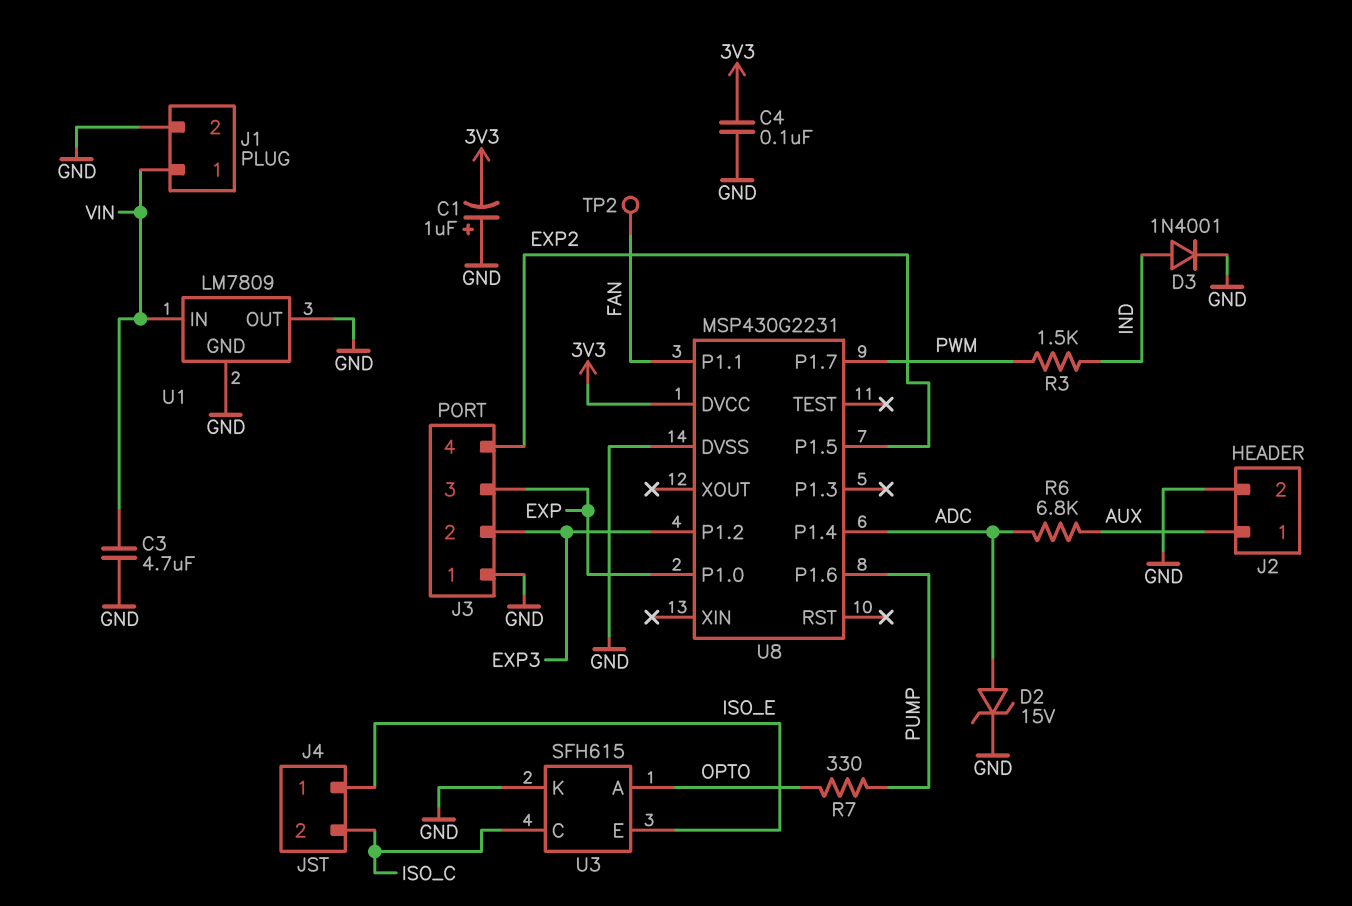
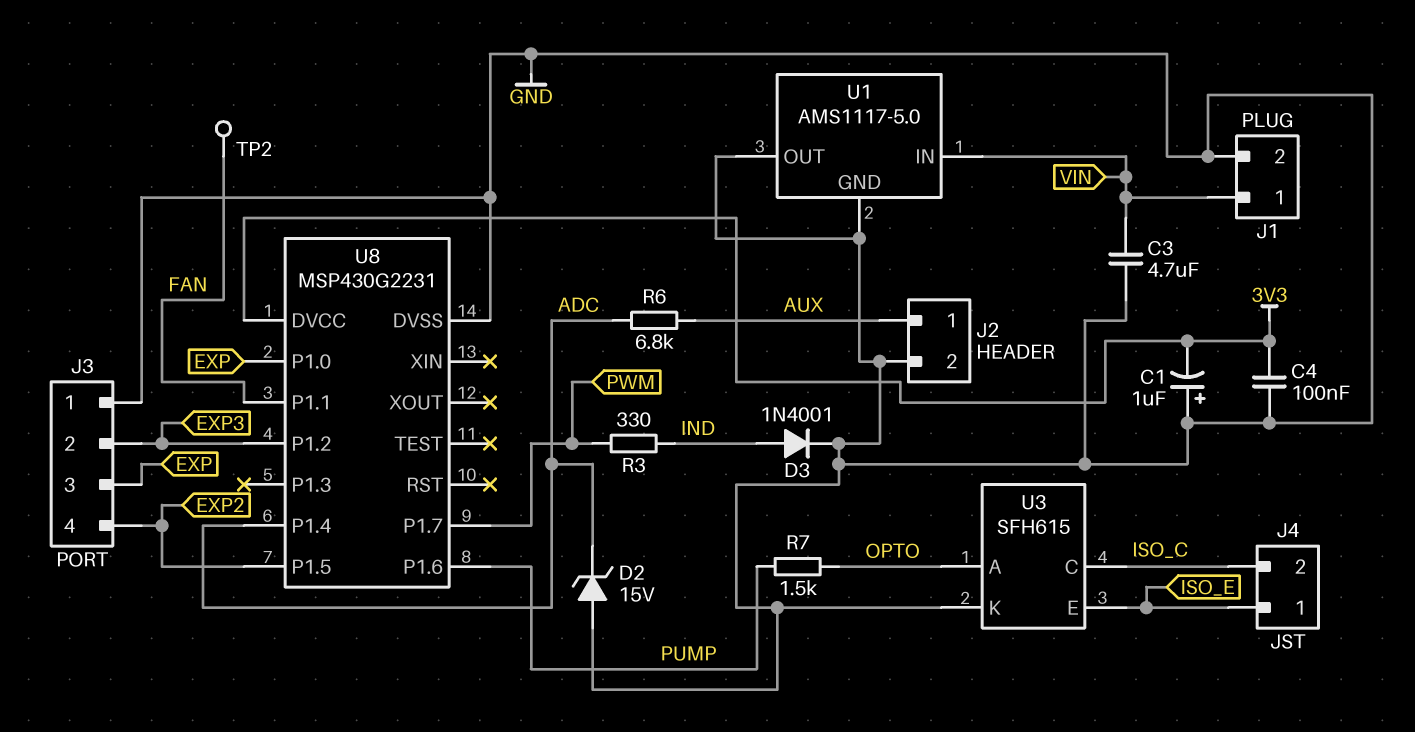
D2: zener 15V (A ADC, K GND) -> zener 15V (A GND, K ADC)
R3: 1.5k (IND, PWM) -> 330 (IND, PWM)
R7: 330 (OPTO, PUMP) -> 1.5k (OPTO, PUMP)
U1: LM7809 -> AMS1117-5.0

